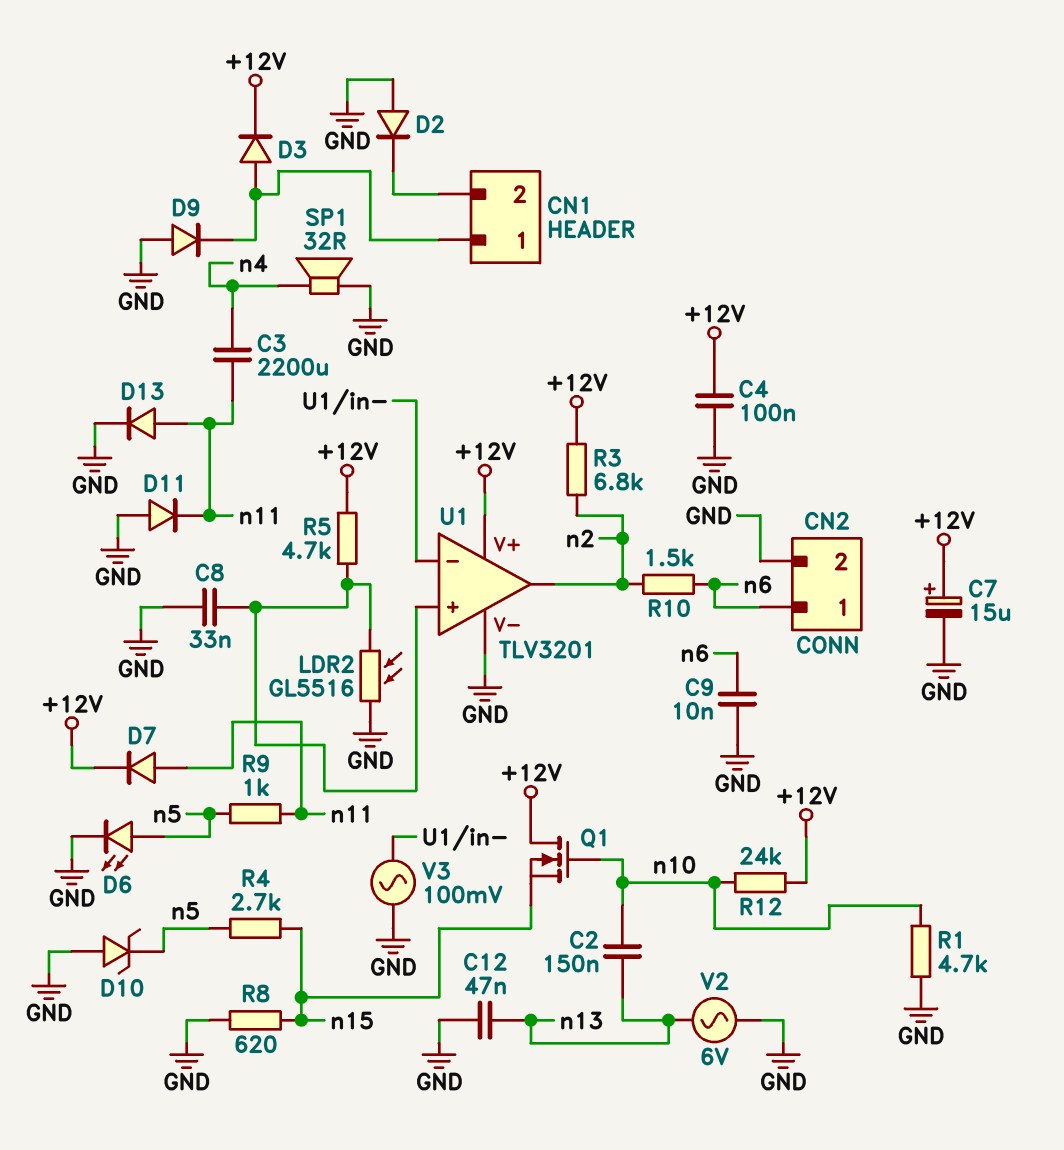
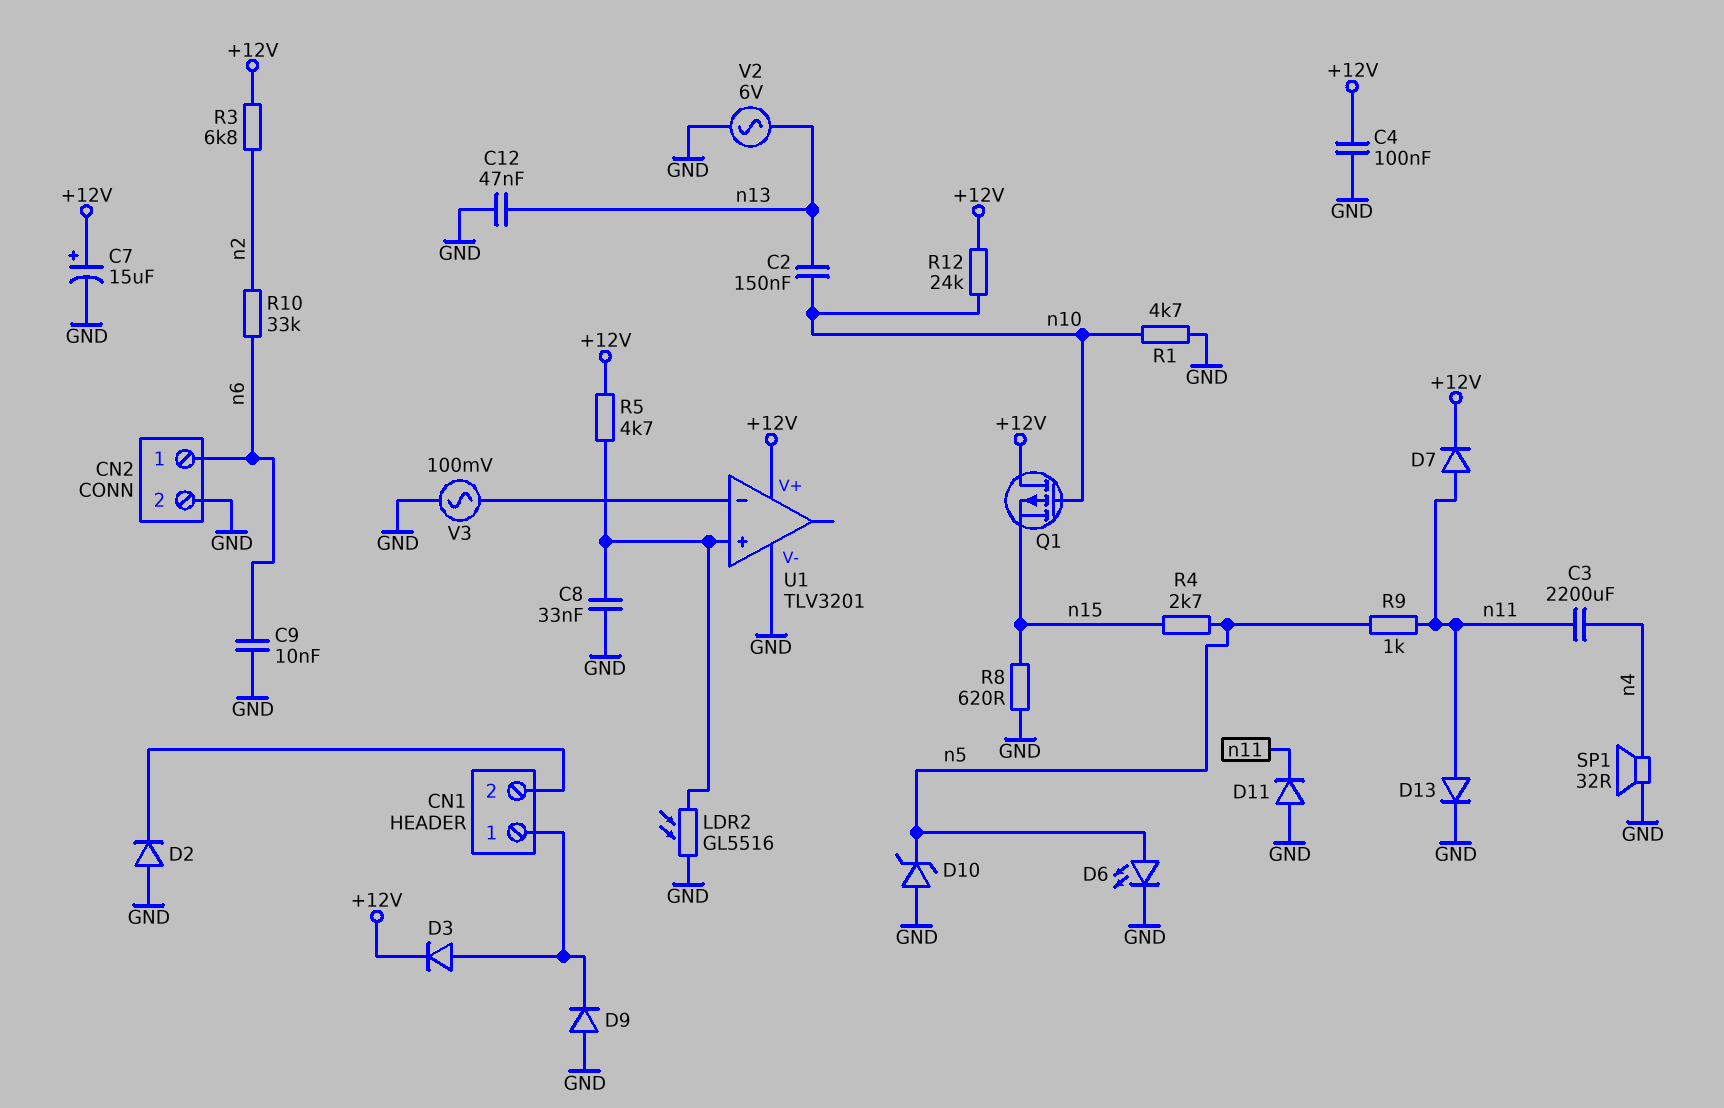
Q1: NMOS (G n10, D +12V, S n15) -> PMOS (G n10, D +12V, S n15)
R10: 1.5k (n2, n6) -> 33k (n2, n6)
U1 pin out: n2 -> none

